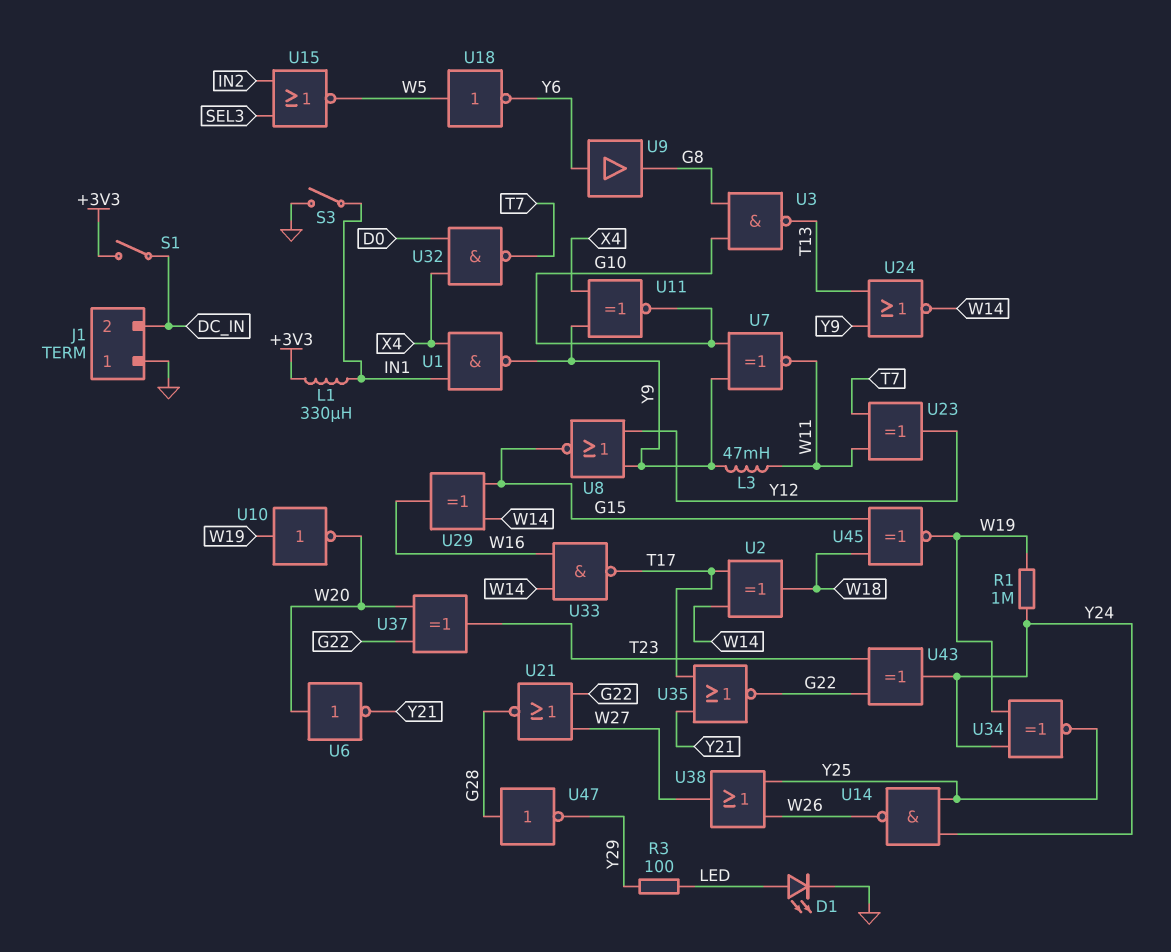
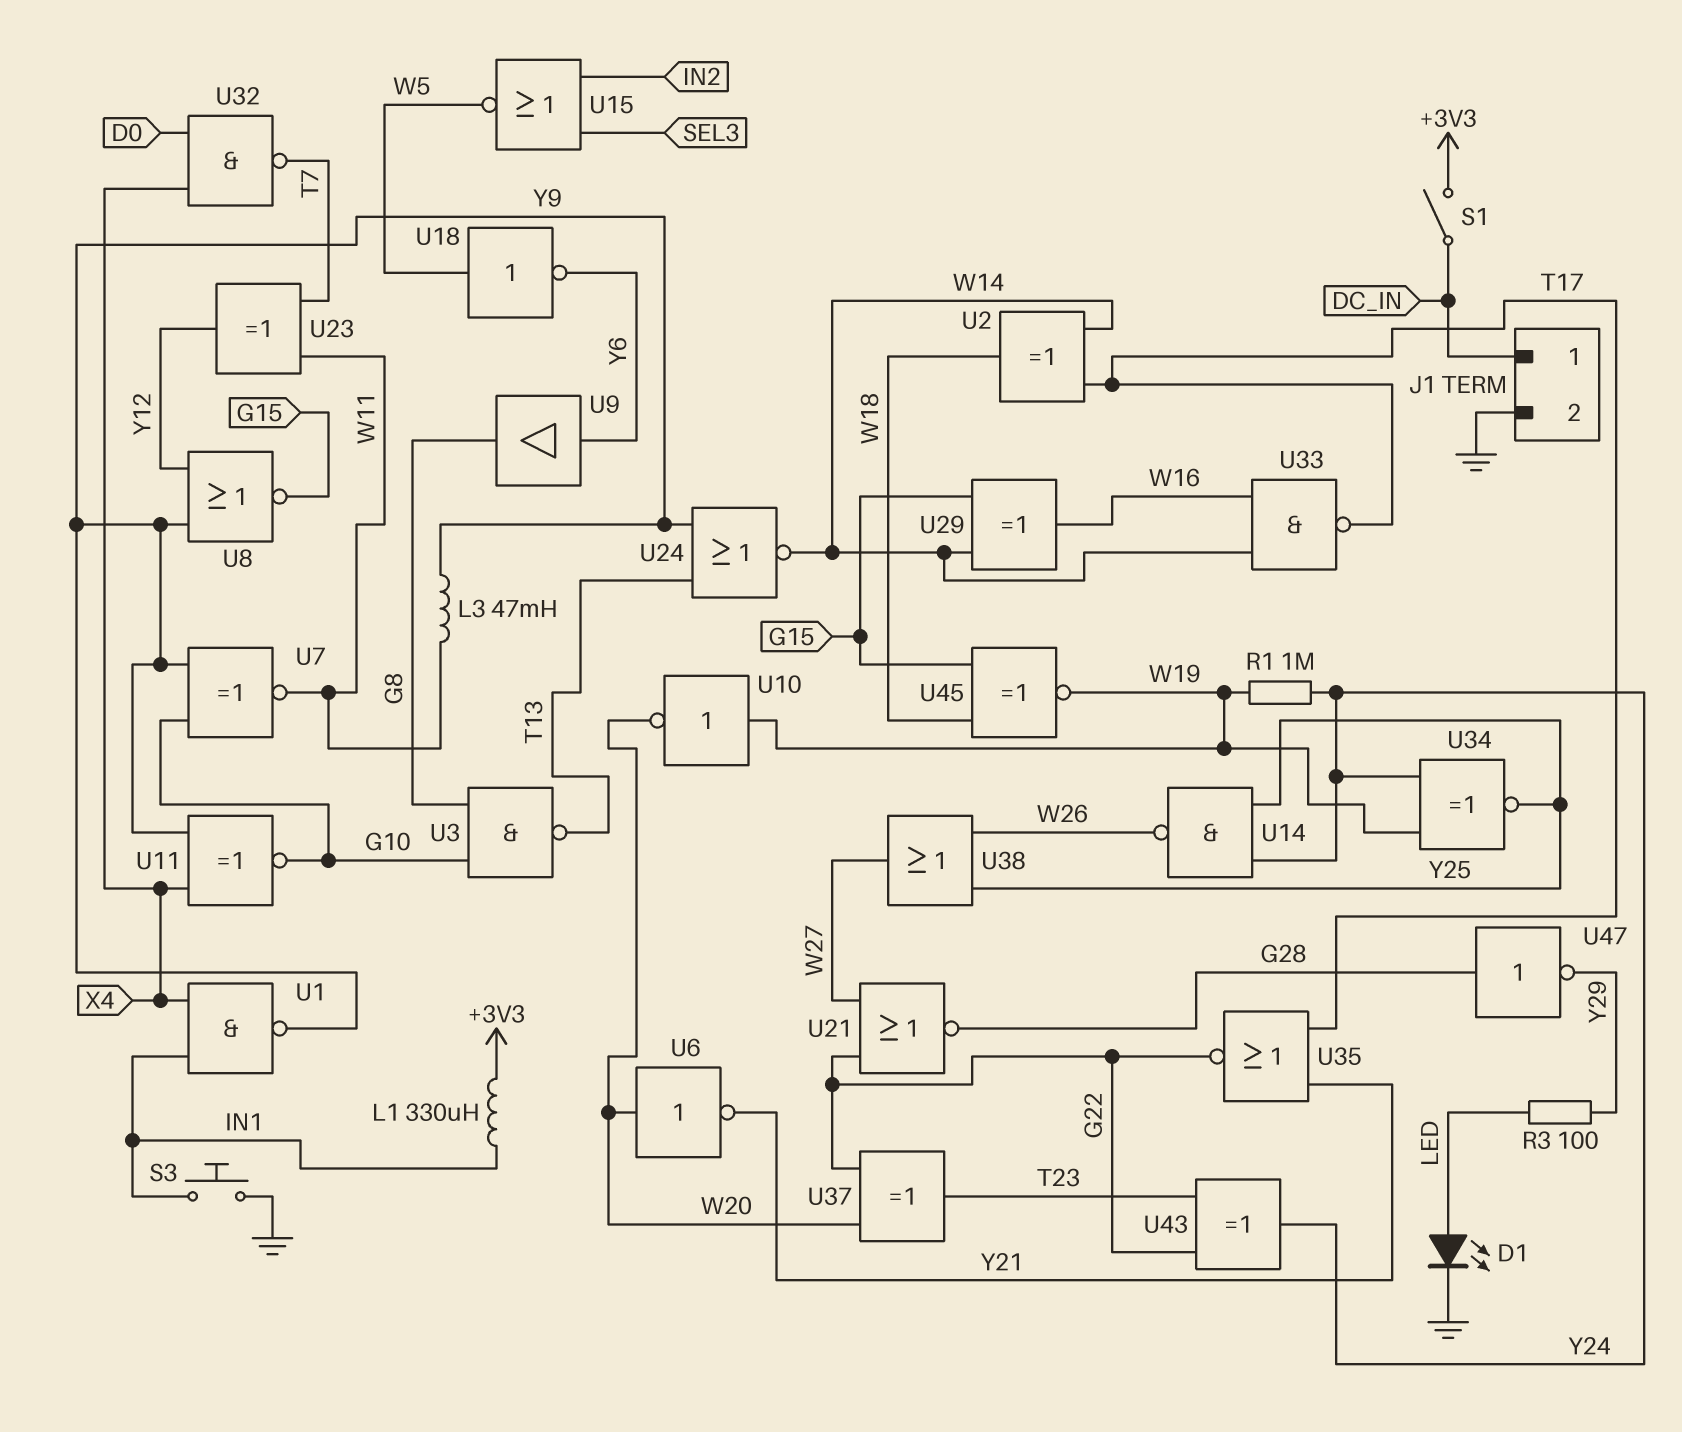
J1 pin 1: GND -> DC_IN
J1 pin 2: DC_IN -> GND
S3: switch (GND, IN1) -> button (GND, IN1)

